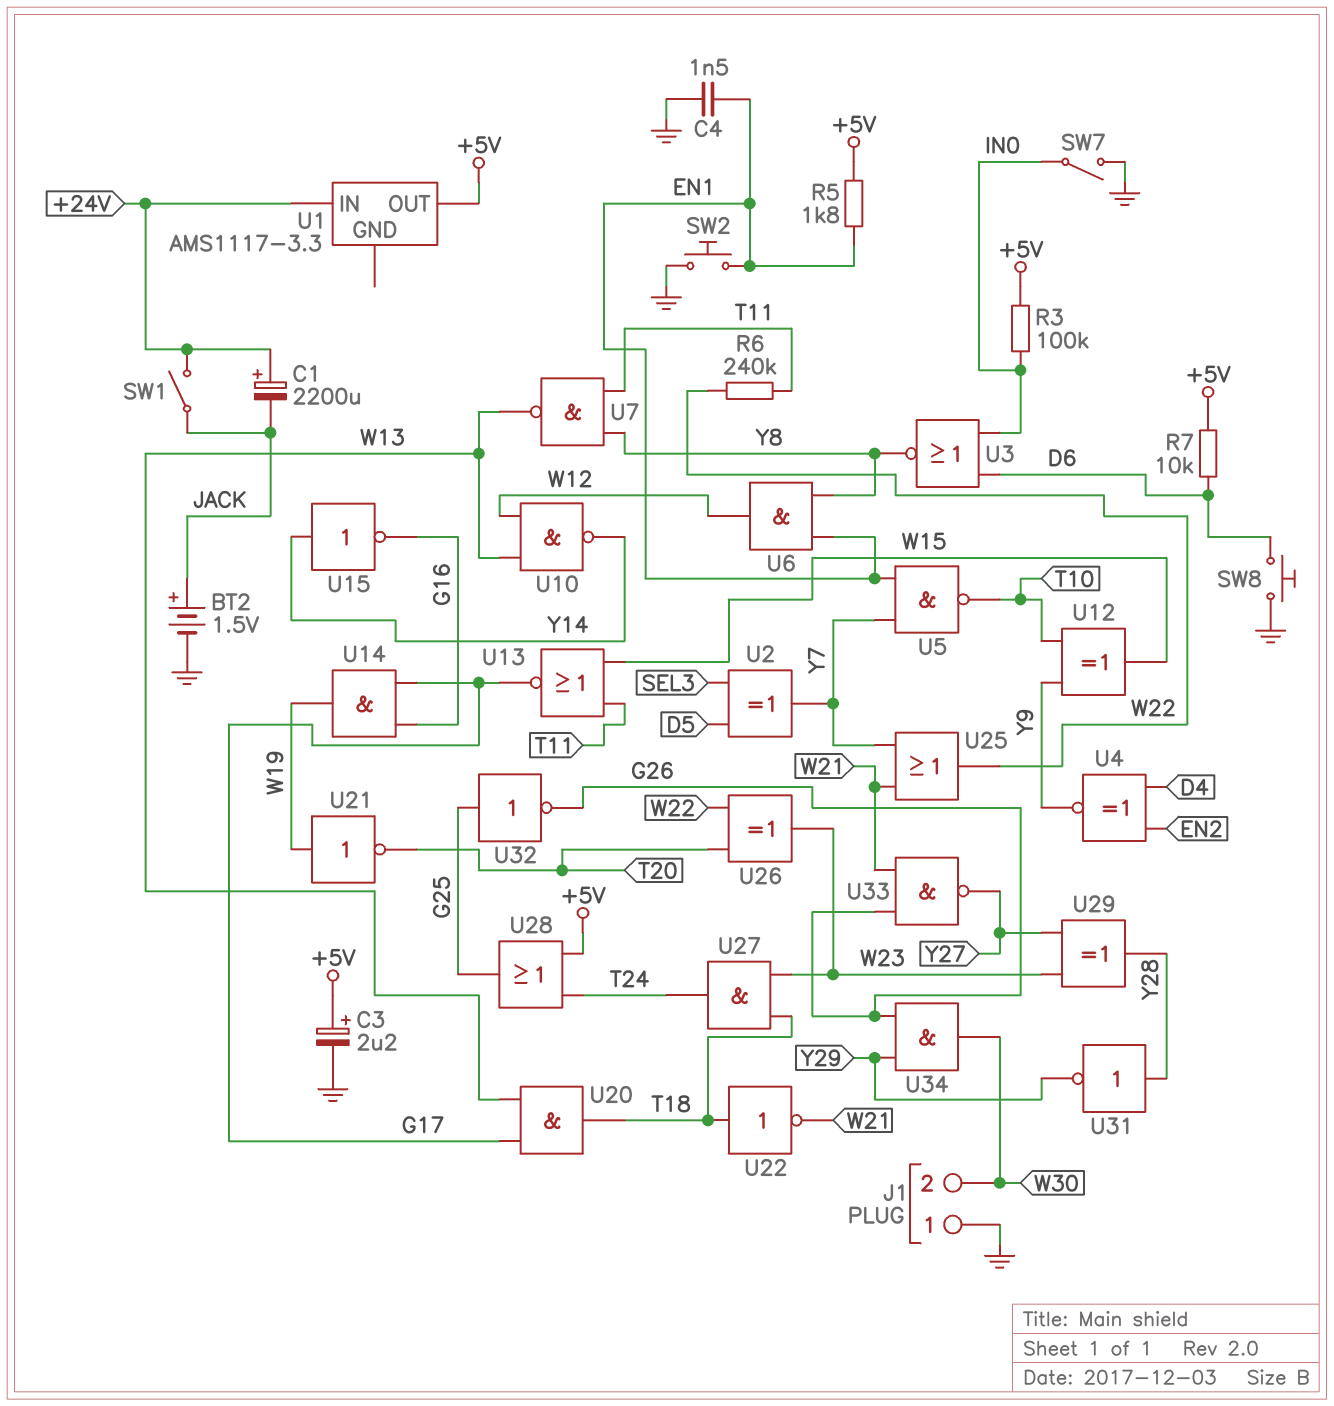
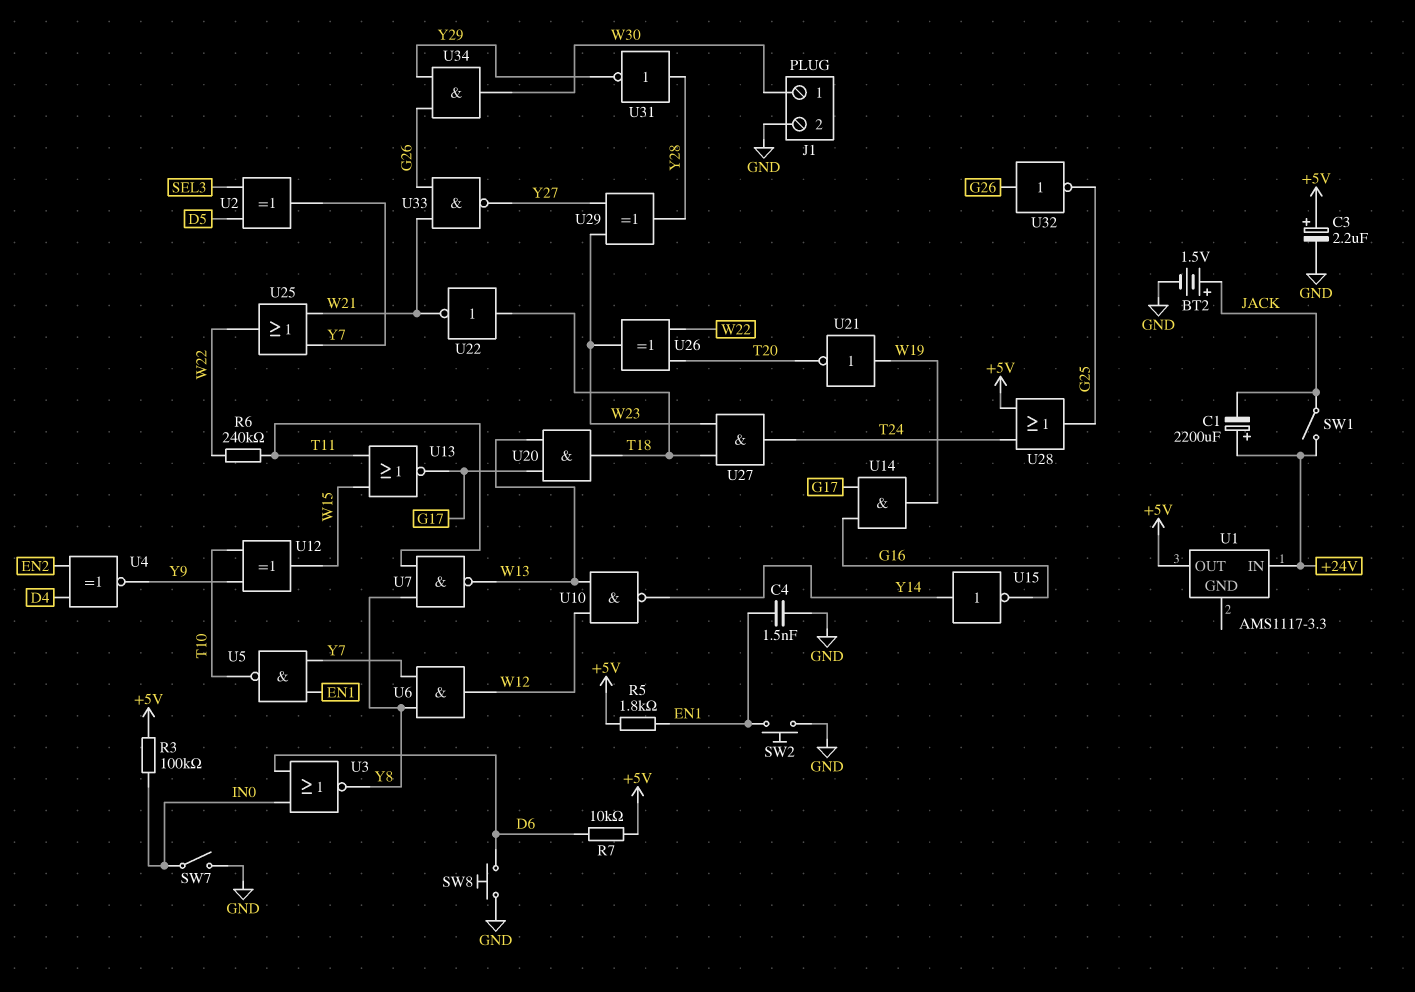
J1 pin 1: GND -> W30
J1 pin 2: W30 -> GND
U6: AND (in EN1, in Y8, out W12) -> AND (in Y7, in Y8, out W12)
U32: NOT (in G25, out G26) -> NOT (in G26, out G25)

